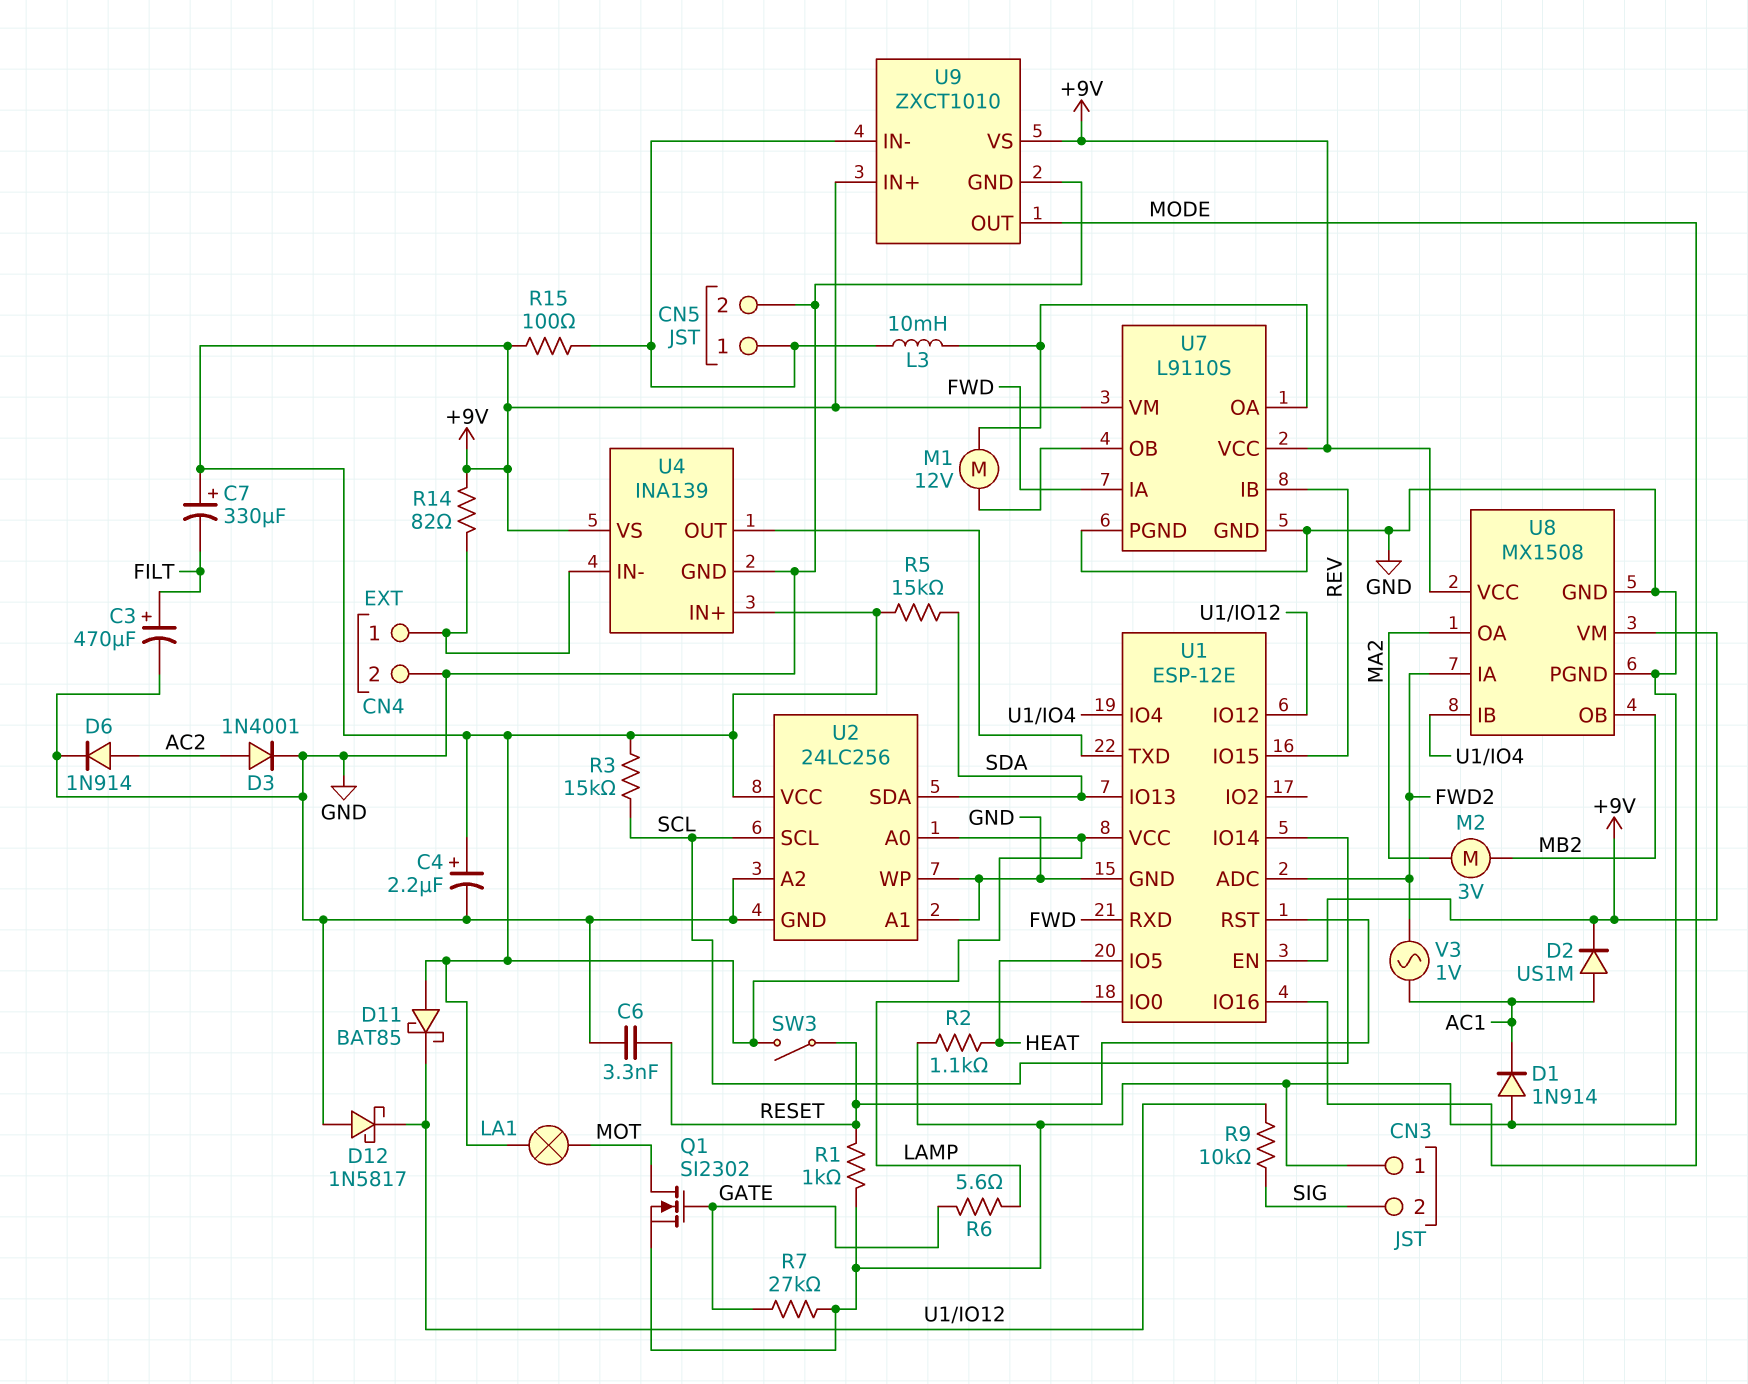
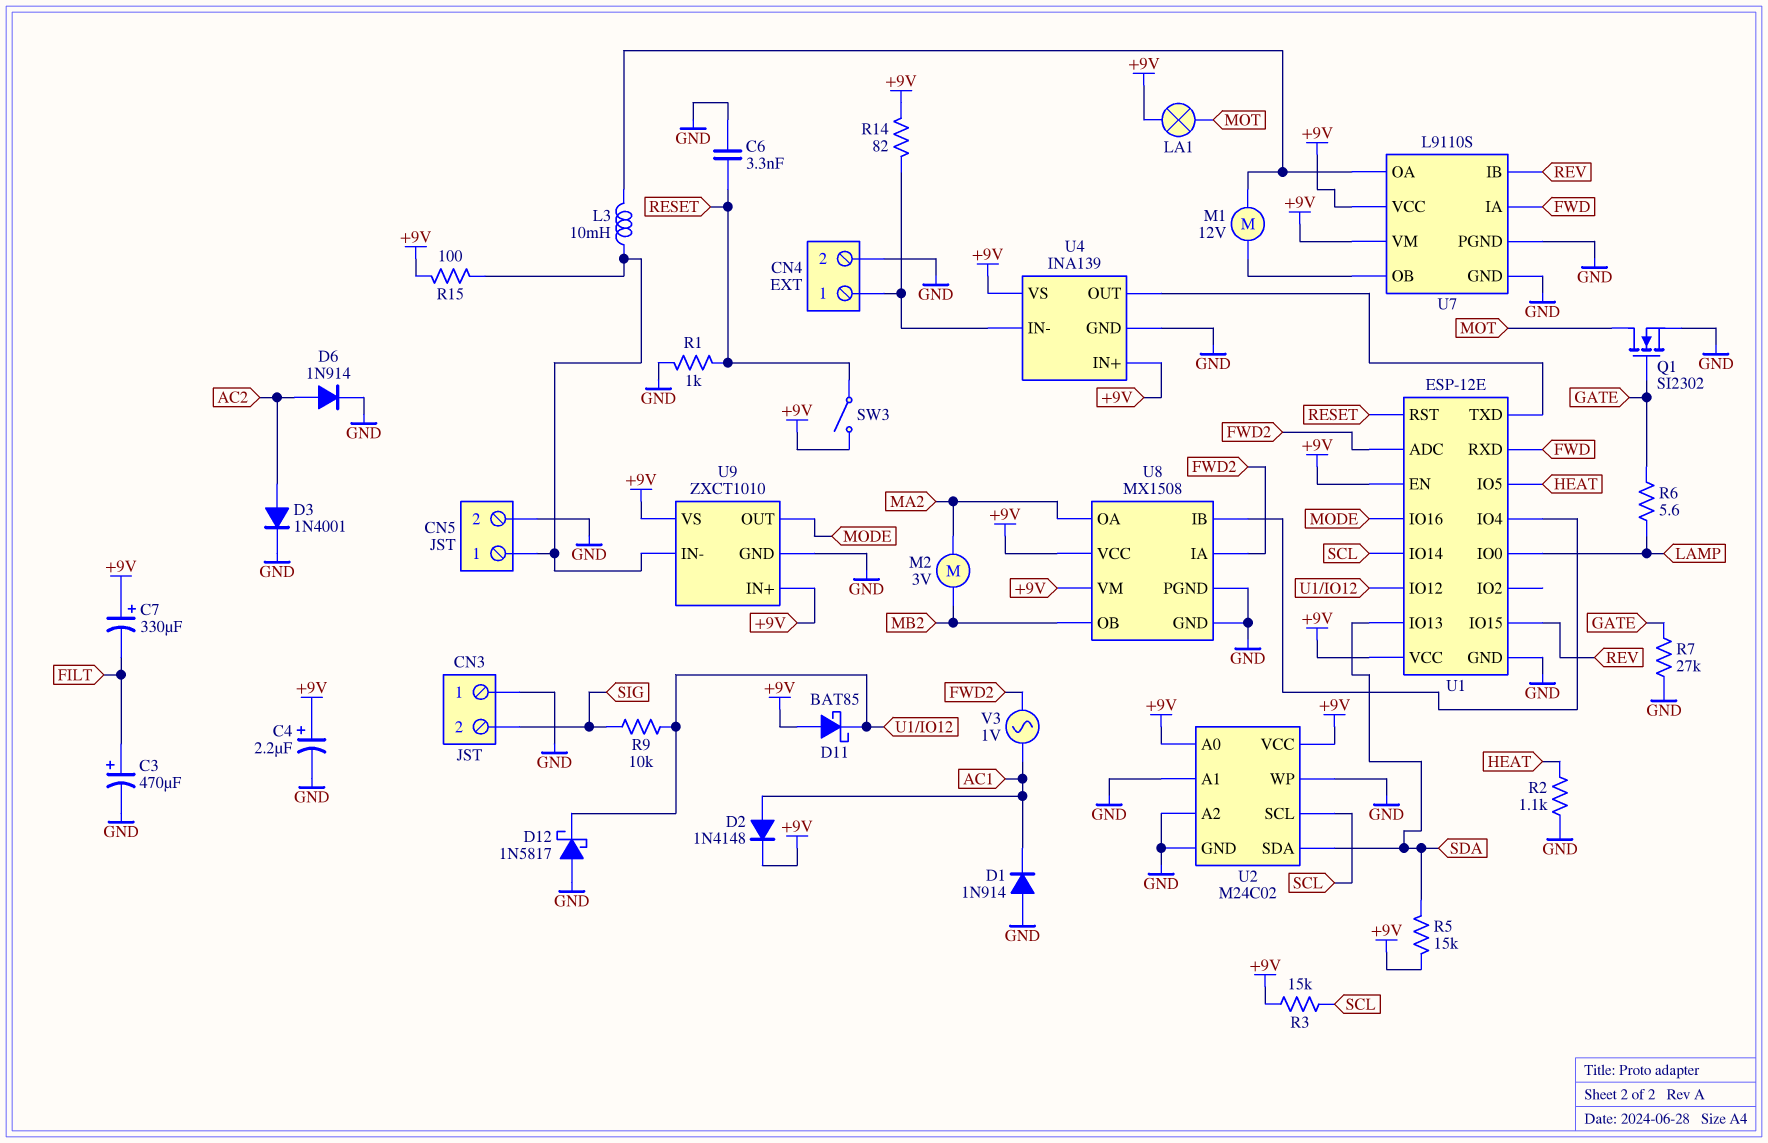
D2: diode US1M (A AC1, K +9V) -> diode 1N4148 (A AC1, K +9V)
U2: 24LC256 -> M24C02

